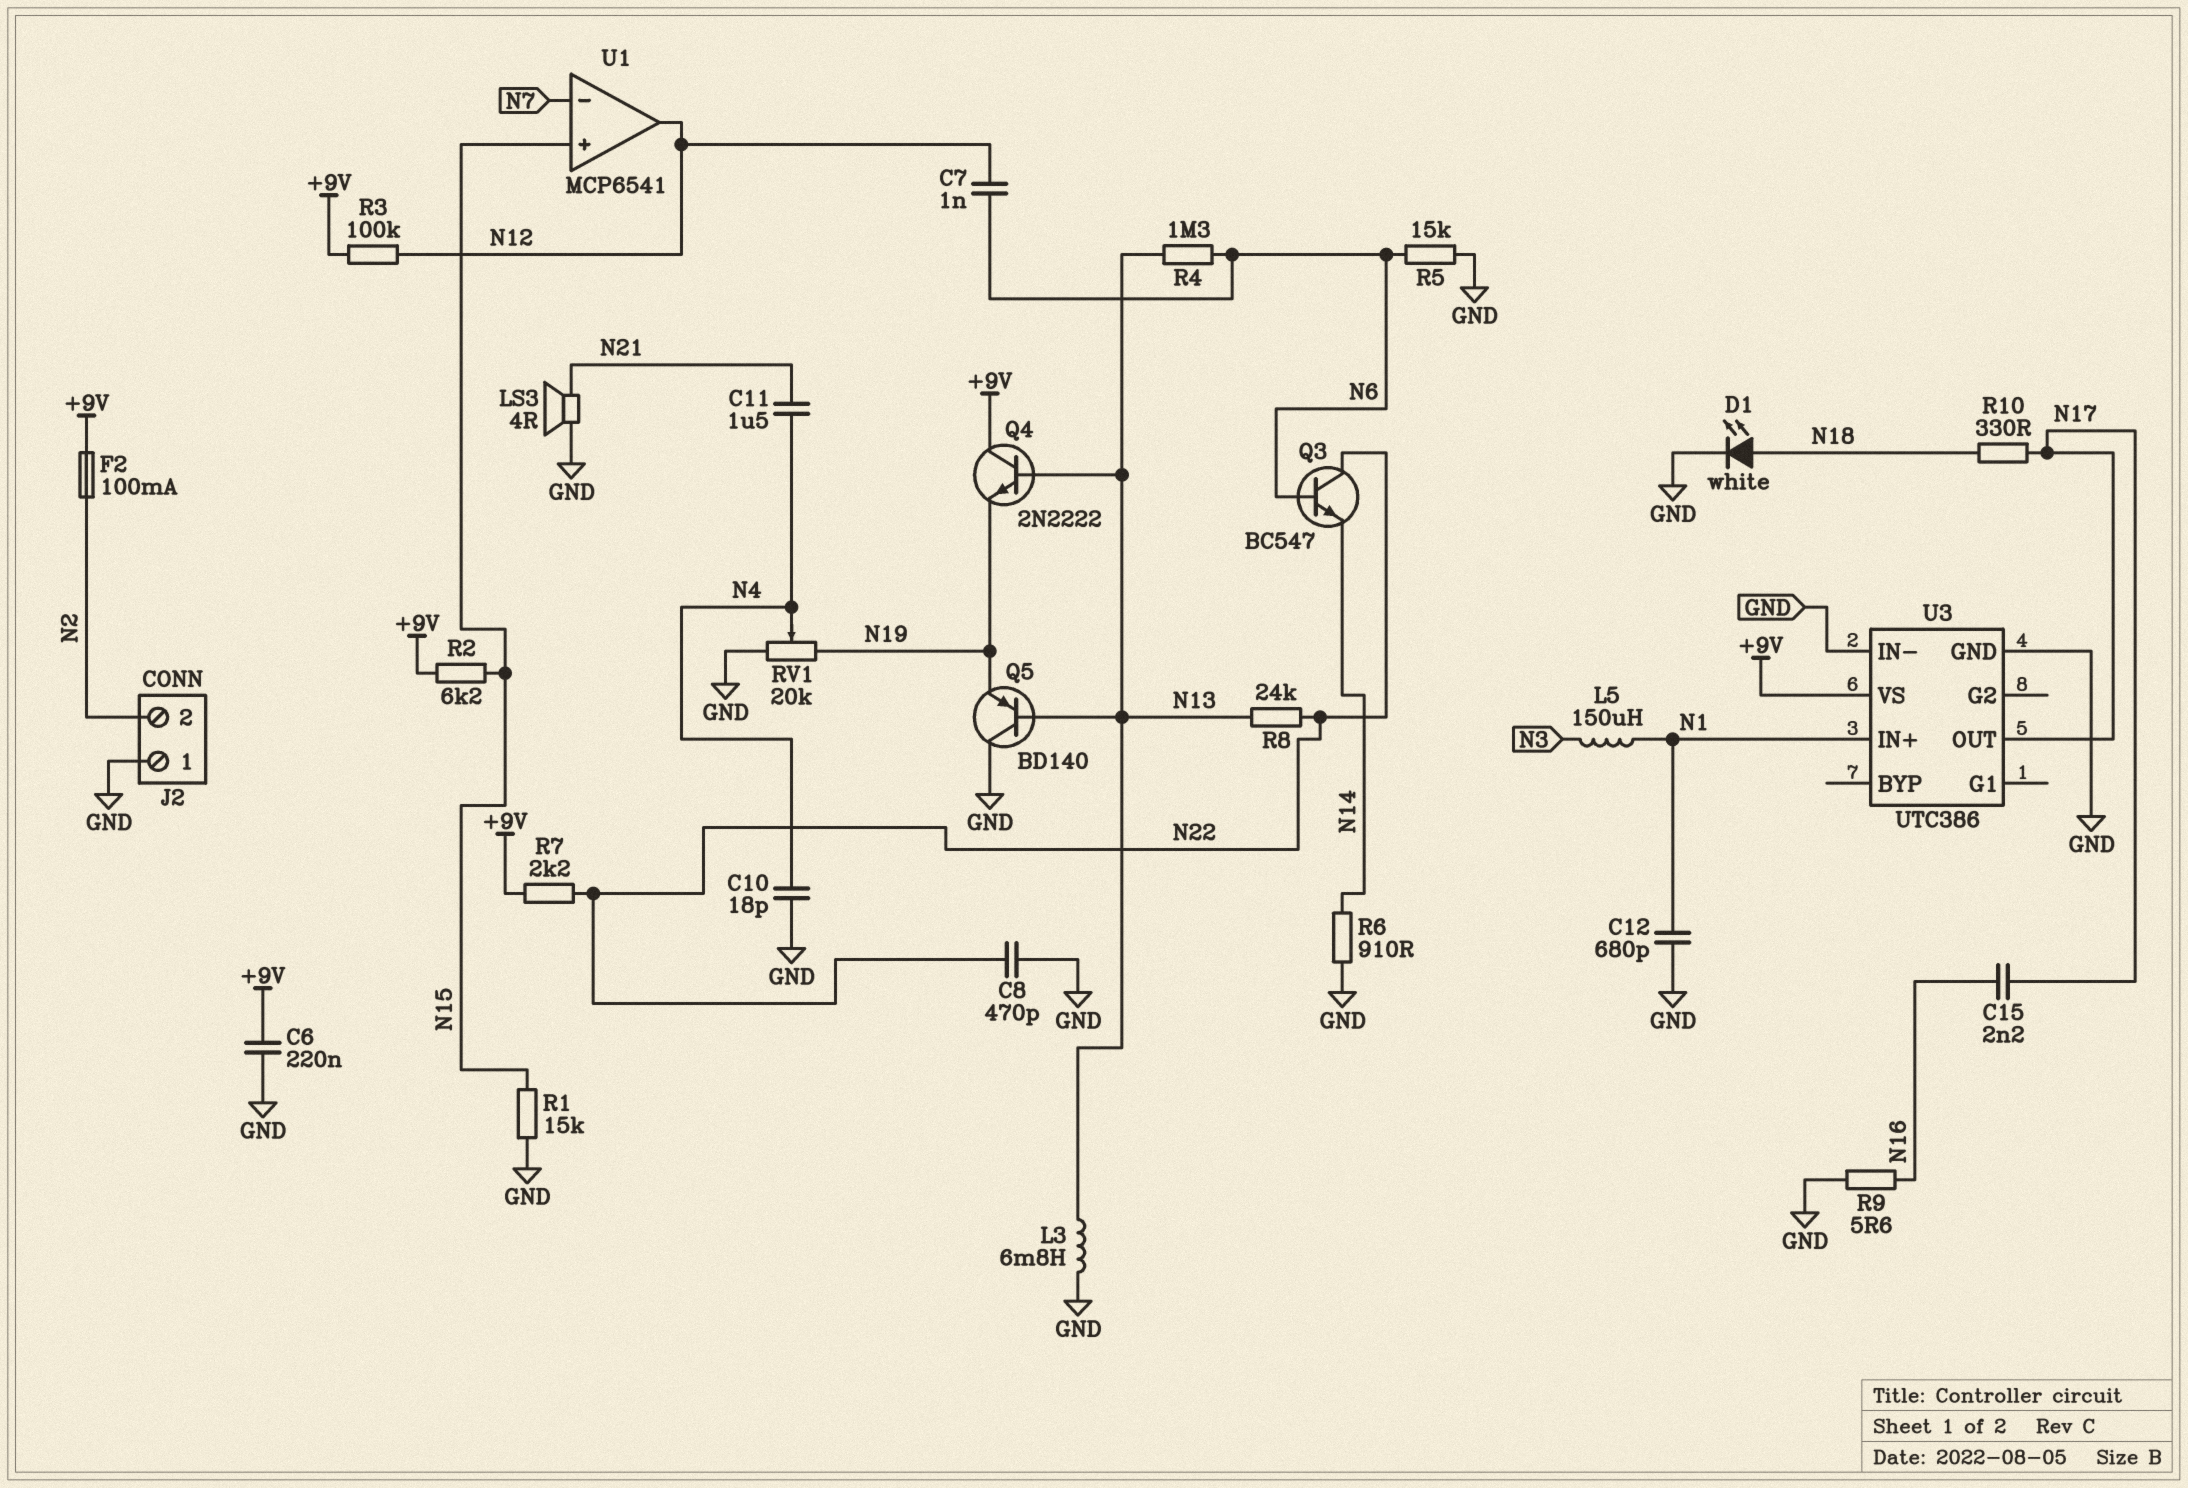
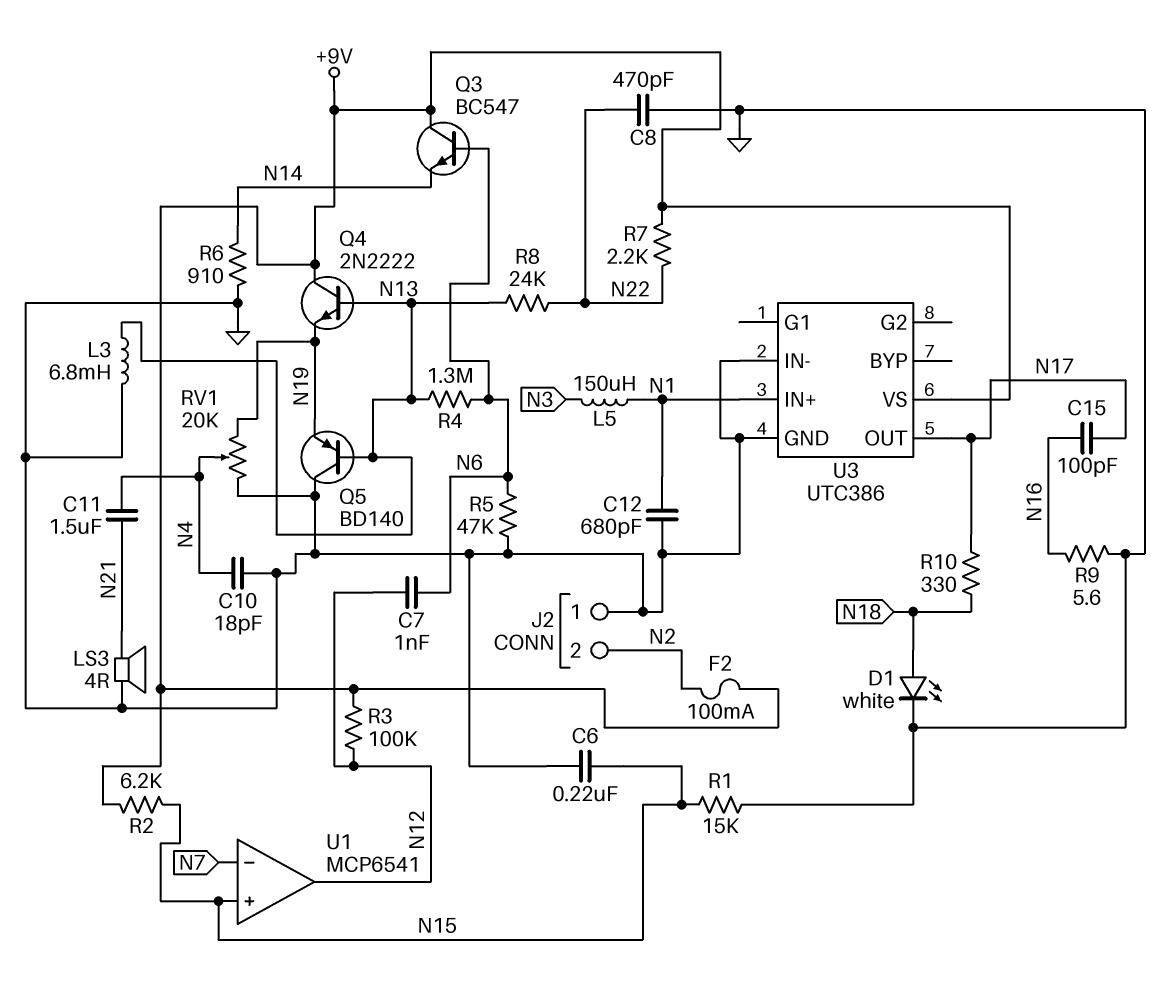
C6: 220nF (+9V, GND) -> 220nF (GND, N15)
C15: 2.2nF (N16, N17) -> 100pF (N16, N17)
Q3: NPN BC547 (B N6, C N22, E N14) -> NPN BC547 (B N6, C +9V, E N14)
R5: 15k (GND, N6) -> 47k (GND, N6)

